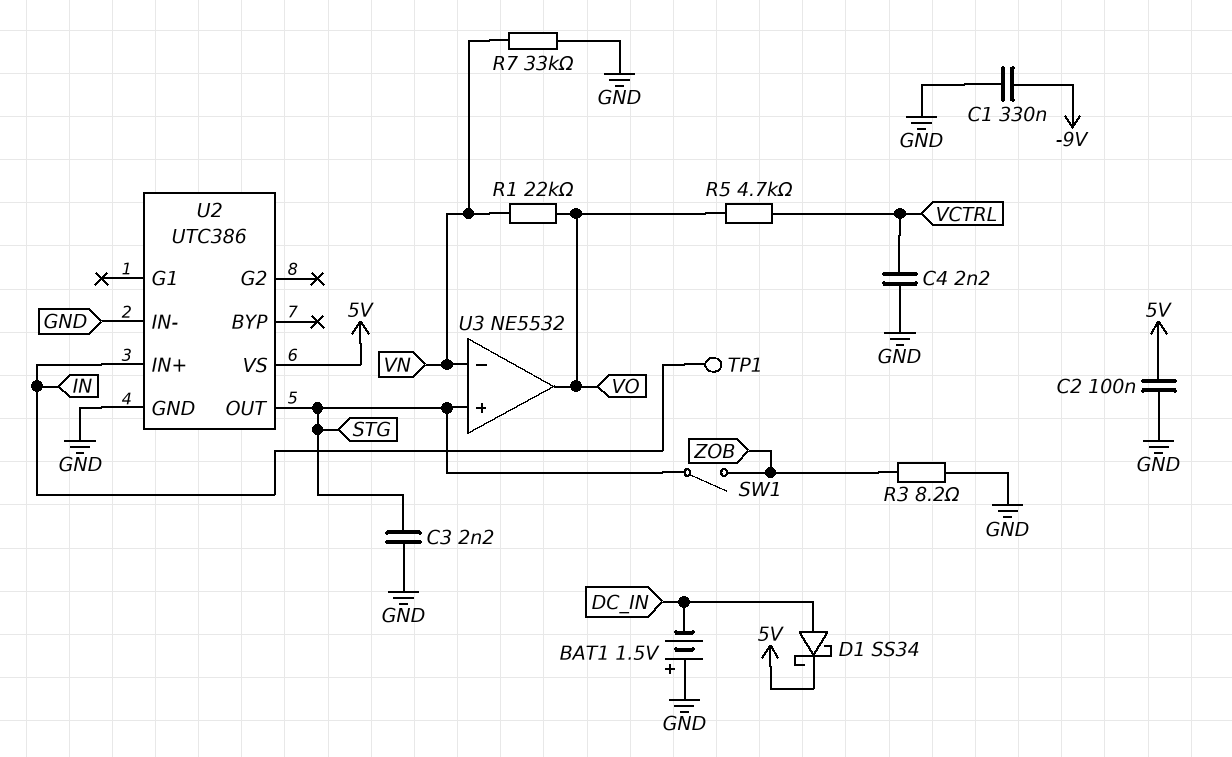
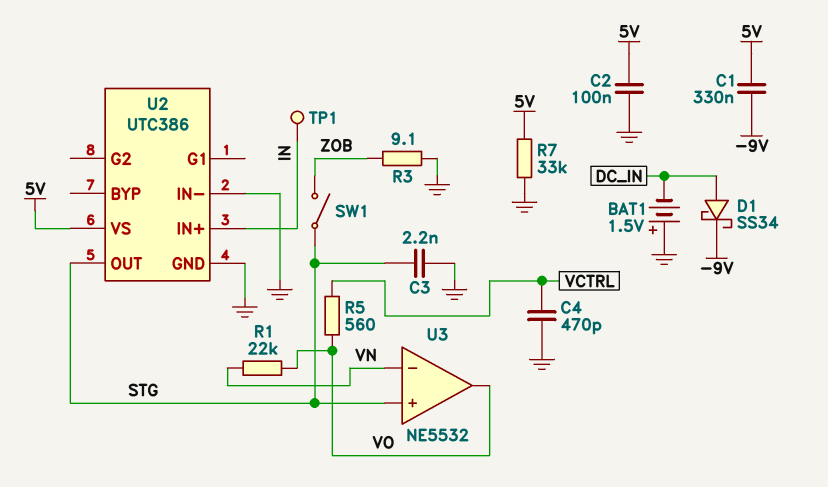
C1: 330nF (-9V, GND) -> 330nF (-9V, 5V)
C4: 2.2nF (GND, VCTRL) -> 470pF (GND, VCTRL)
D1: schottky SS34 (A DC_IN, K 5V) -> schottky SS34 (A DC_IN, K -9V)
R3: 8.2 (GND, ZOB) -> 9.1 (GND, ZOB)
R5: 4.7k (VCTRL, VO) -> 560 (VCTRL, VO)
R7: 33k (GND, VN) -> 33k (5V, GND)

